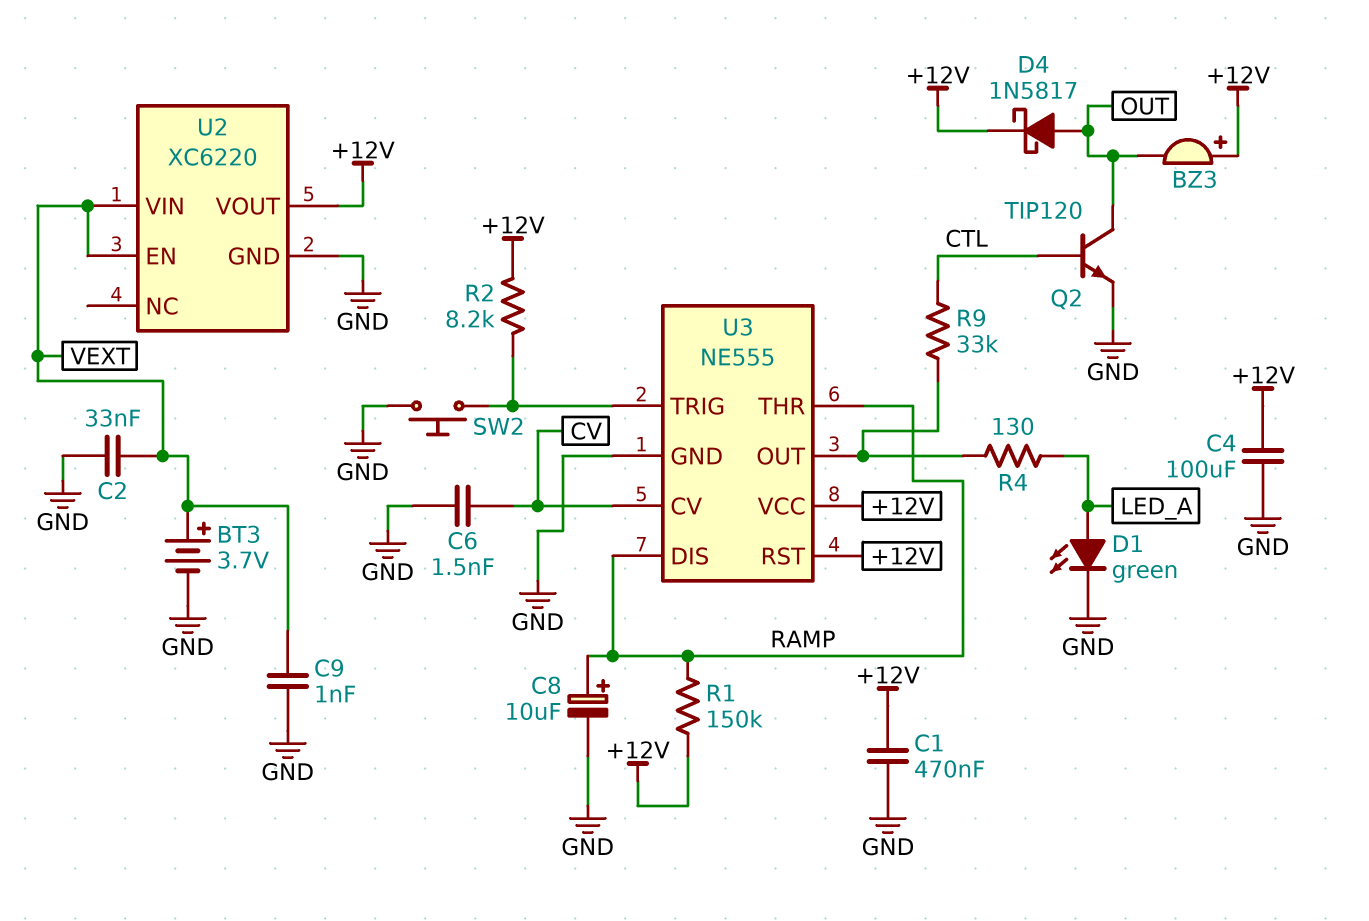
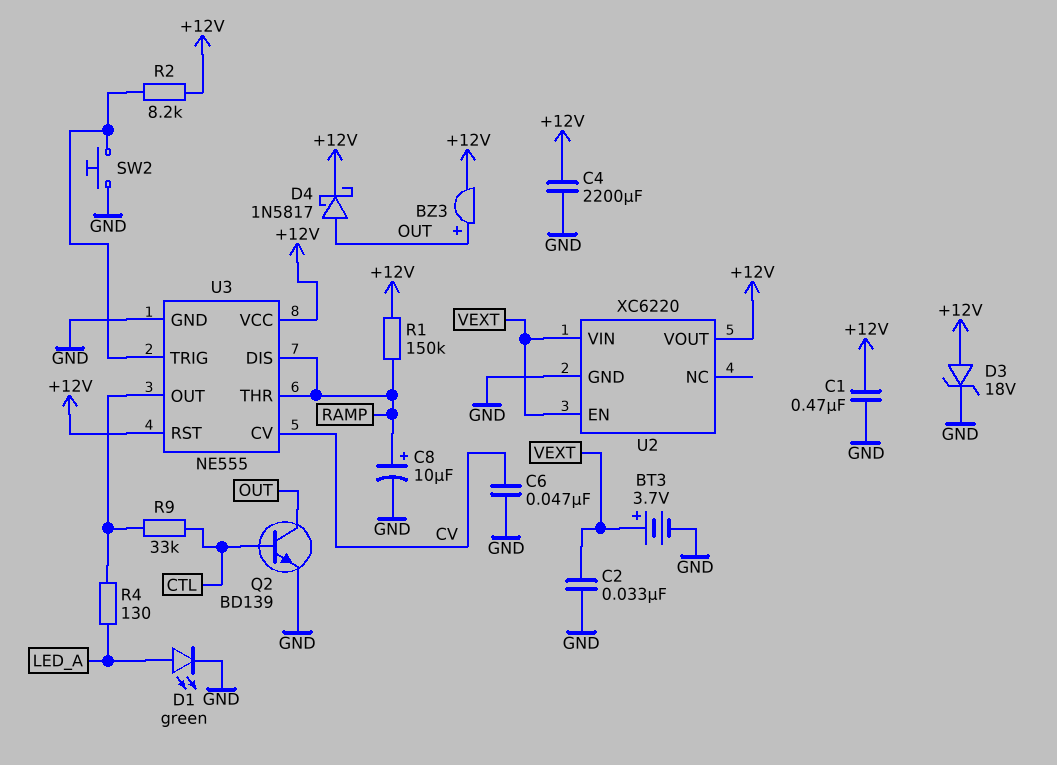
BZ3: buzzer (plus +12V, minus OUT) -> buzzer (plus OUT, minus +12V)
C4: 100uF (+12V, GND) -> 2200uF (+12V, GND)
C6: 1.5nF (CV, GND) -> 47nF (CV, GND)
C9: 1nF (GND, VEXT) -> none
D3: none -> zener 18V (A +12V, K GND)
Q2: NPN TIP120 (B CTL, C OUT, E GND) -> NPN BD139 (B CTL, C OUT, E GND)

